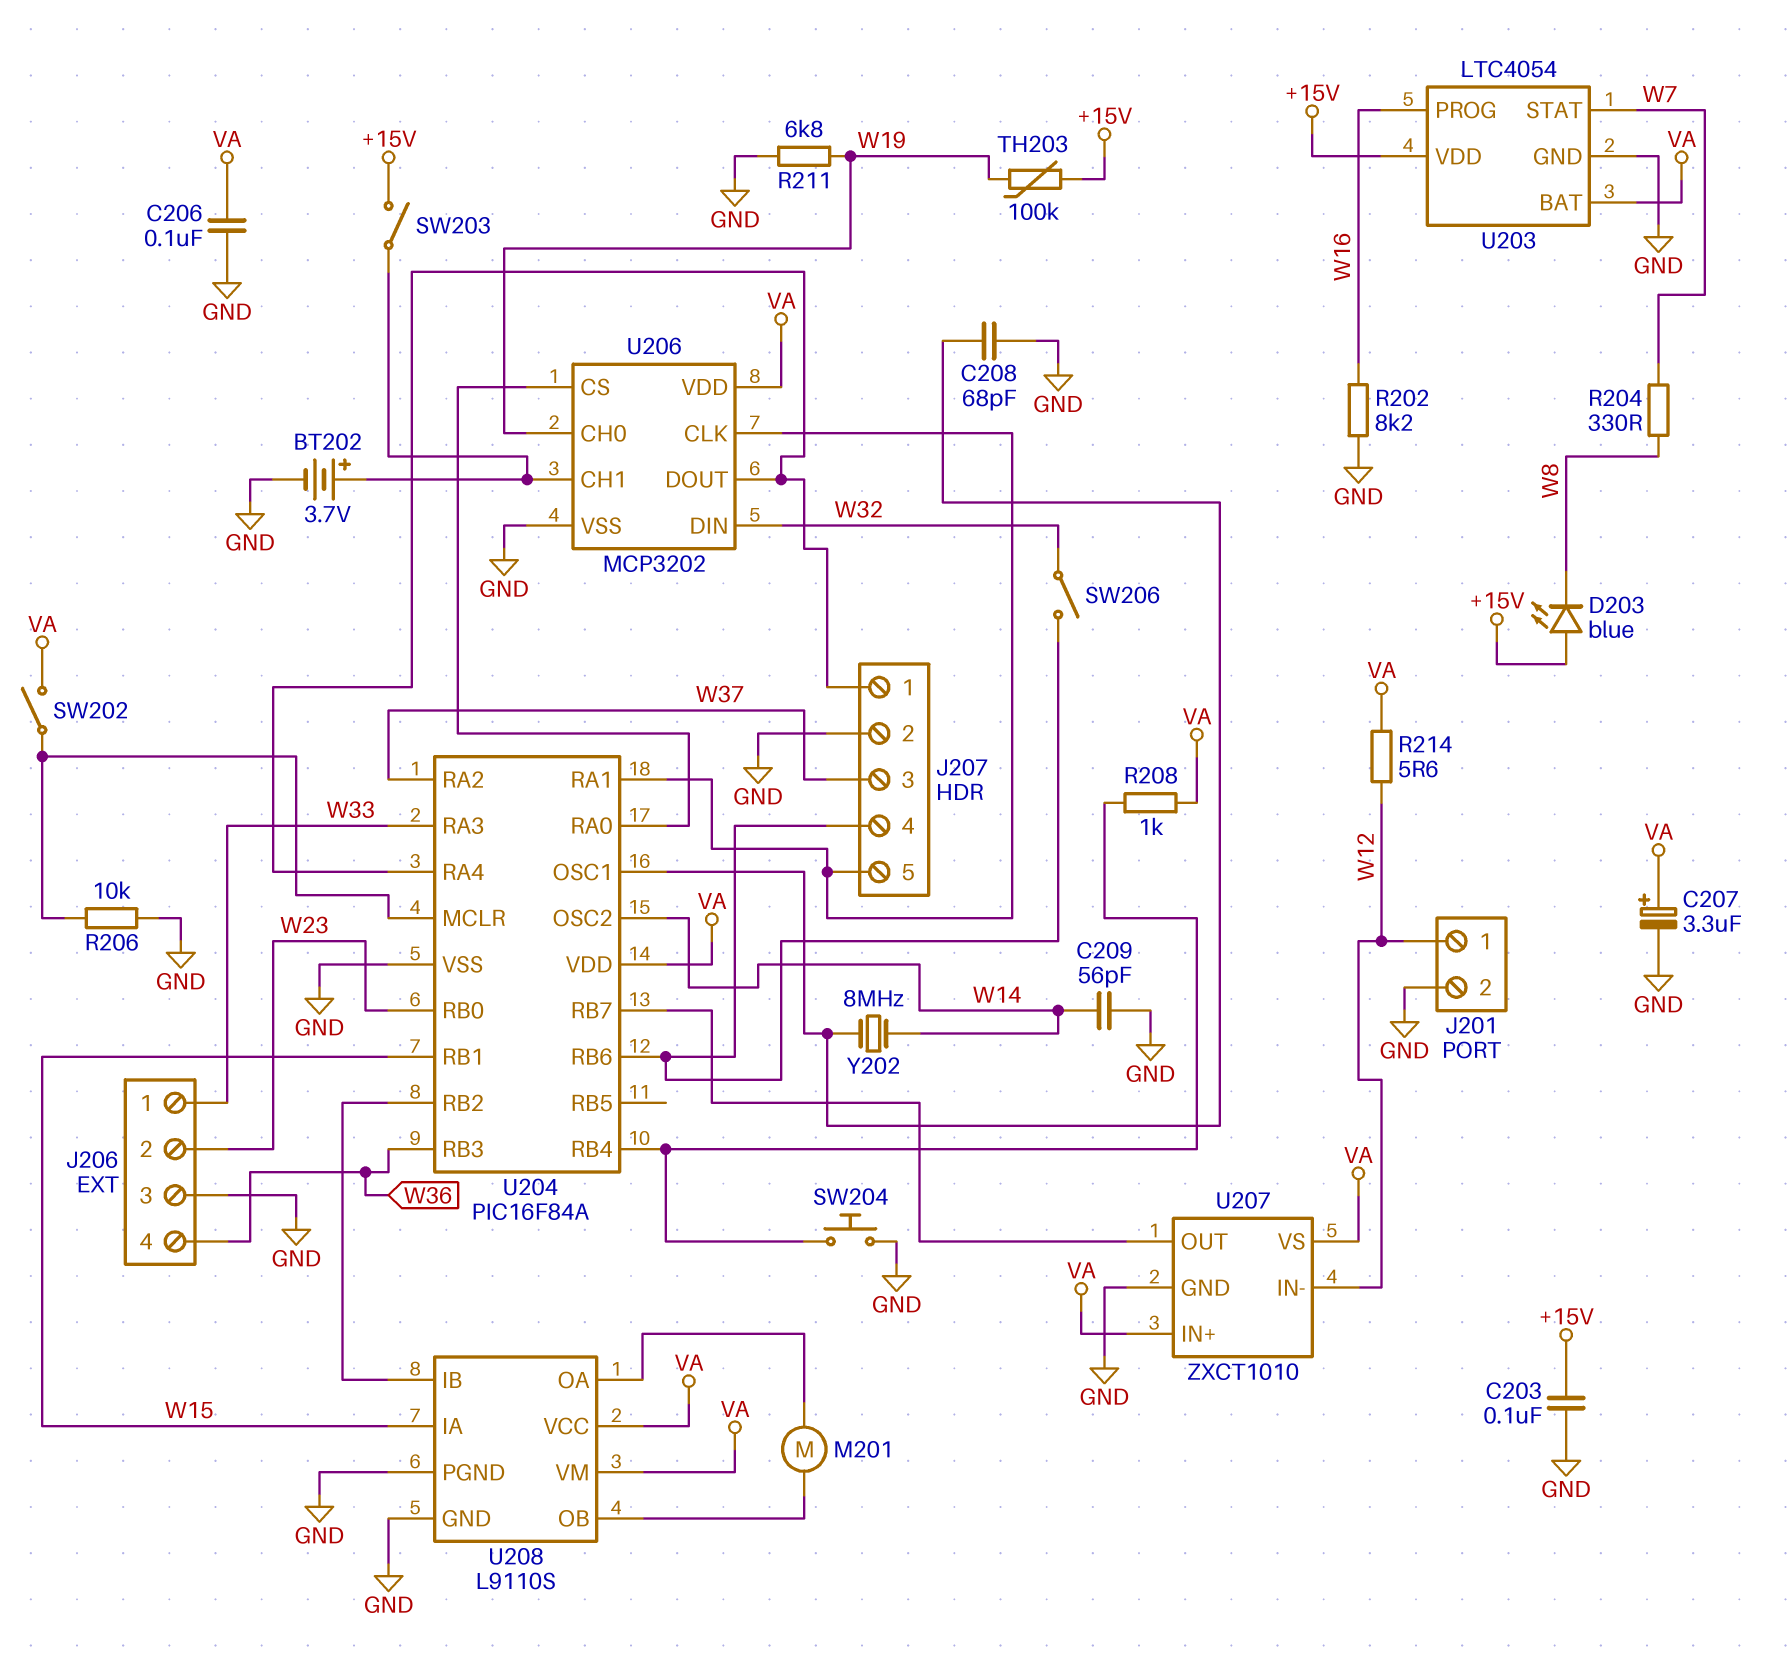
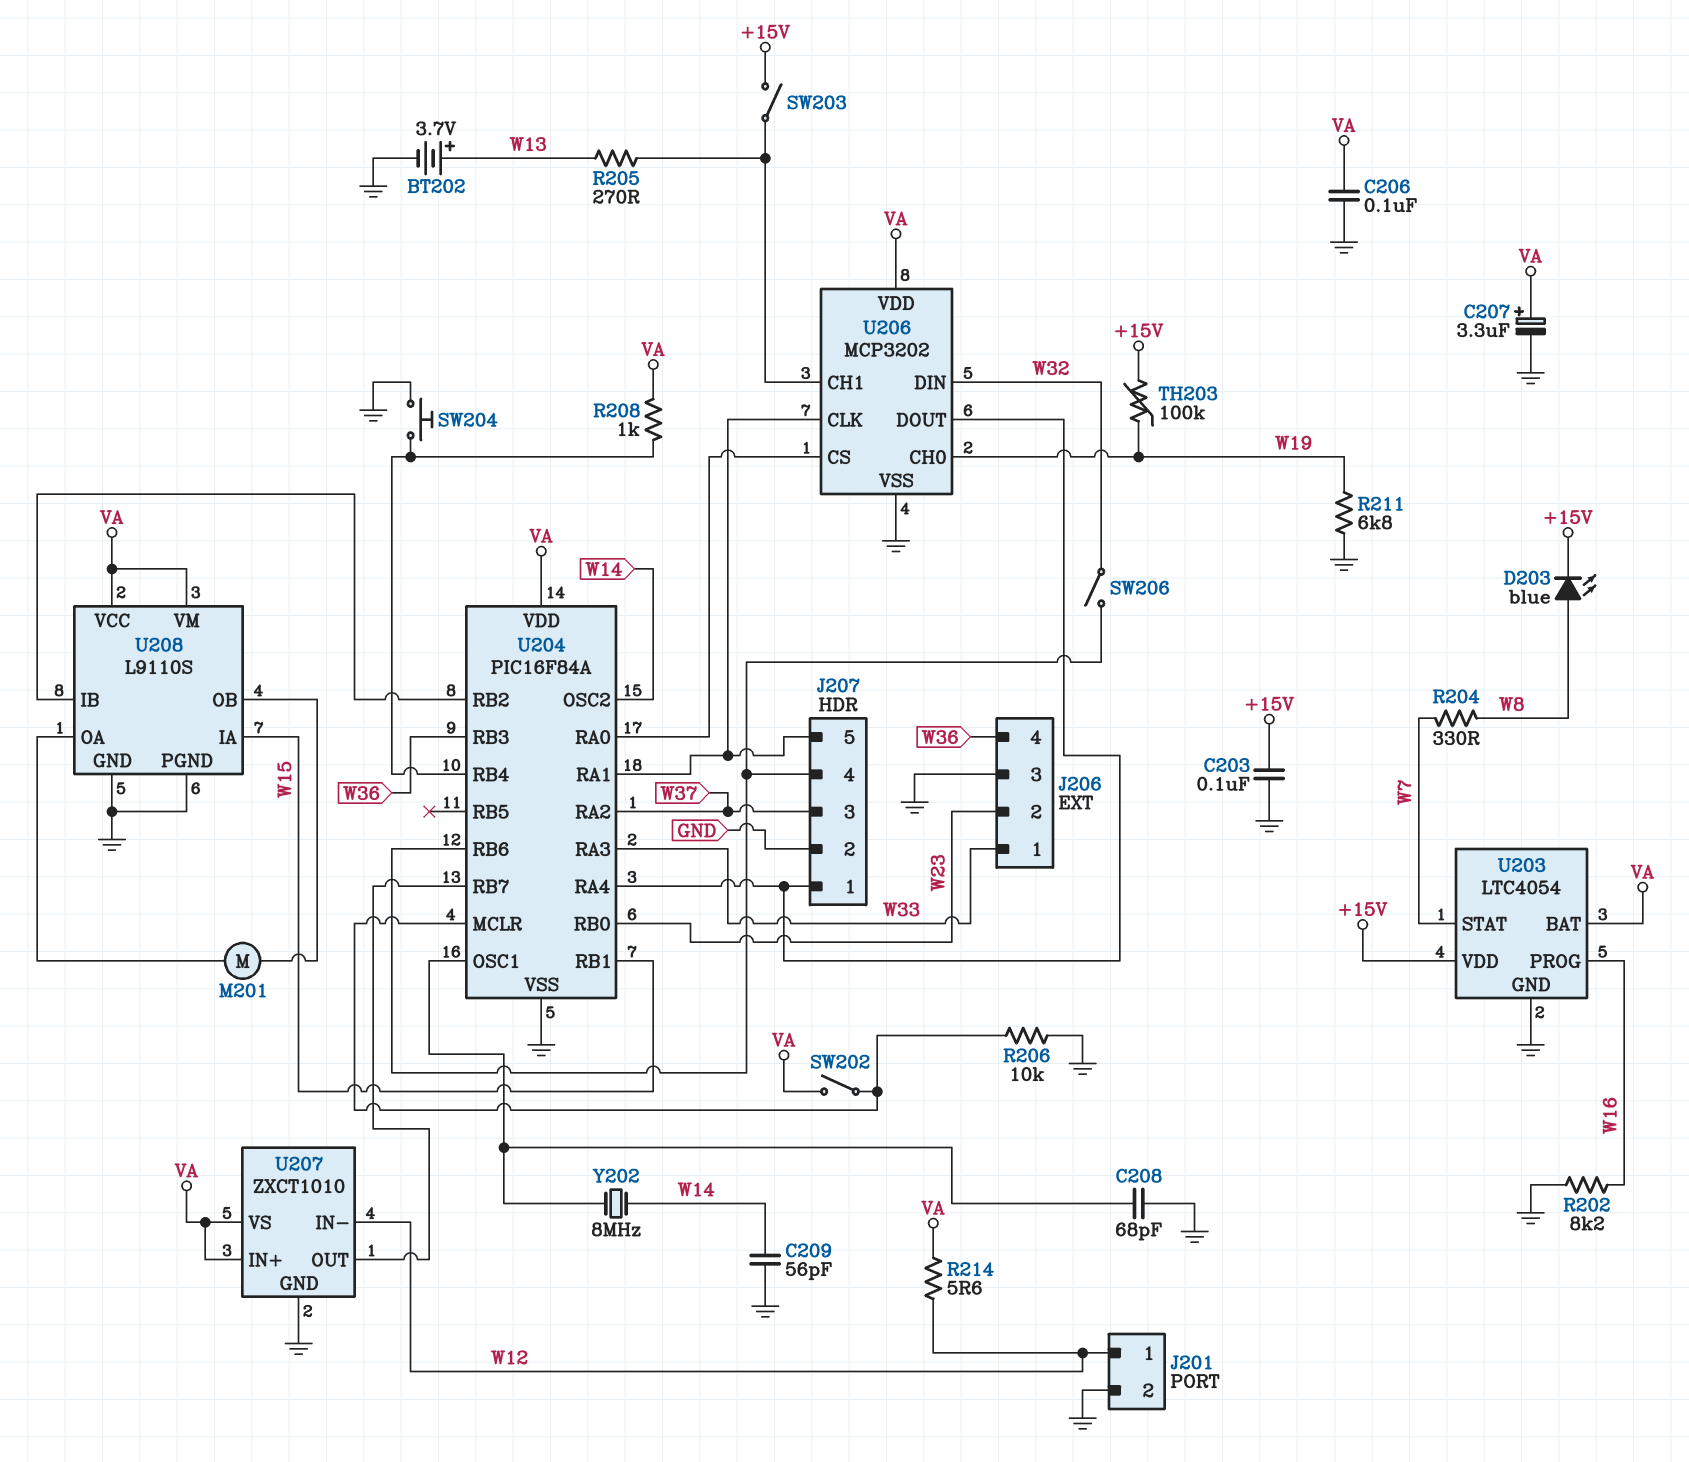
BT202: 3.7V (plus U206/CH1, minus GND) -> 3.7V (plus W13, minus GND)
D203: LED blue (A +15V, K W8) -> LED blue (A W8, K +15V)
R205: none -> 270 (U206/CH1, W13)

